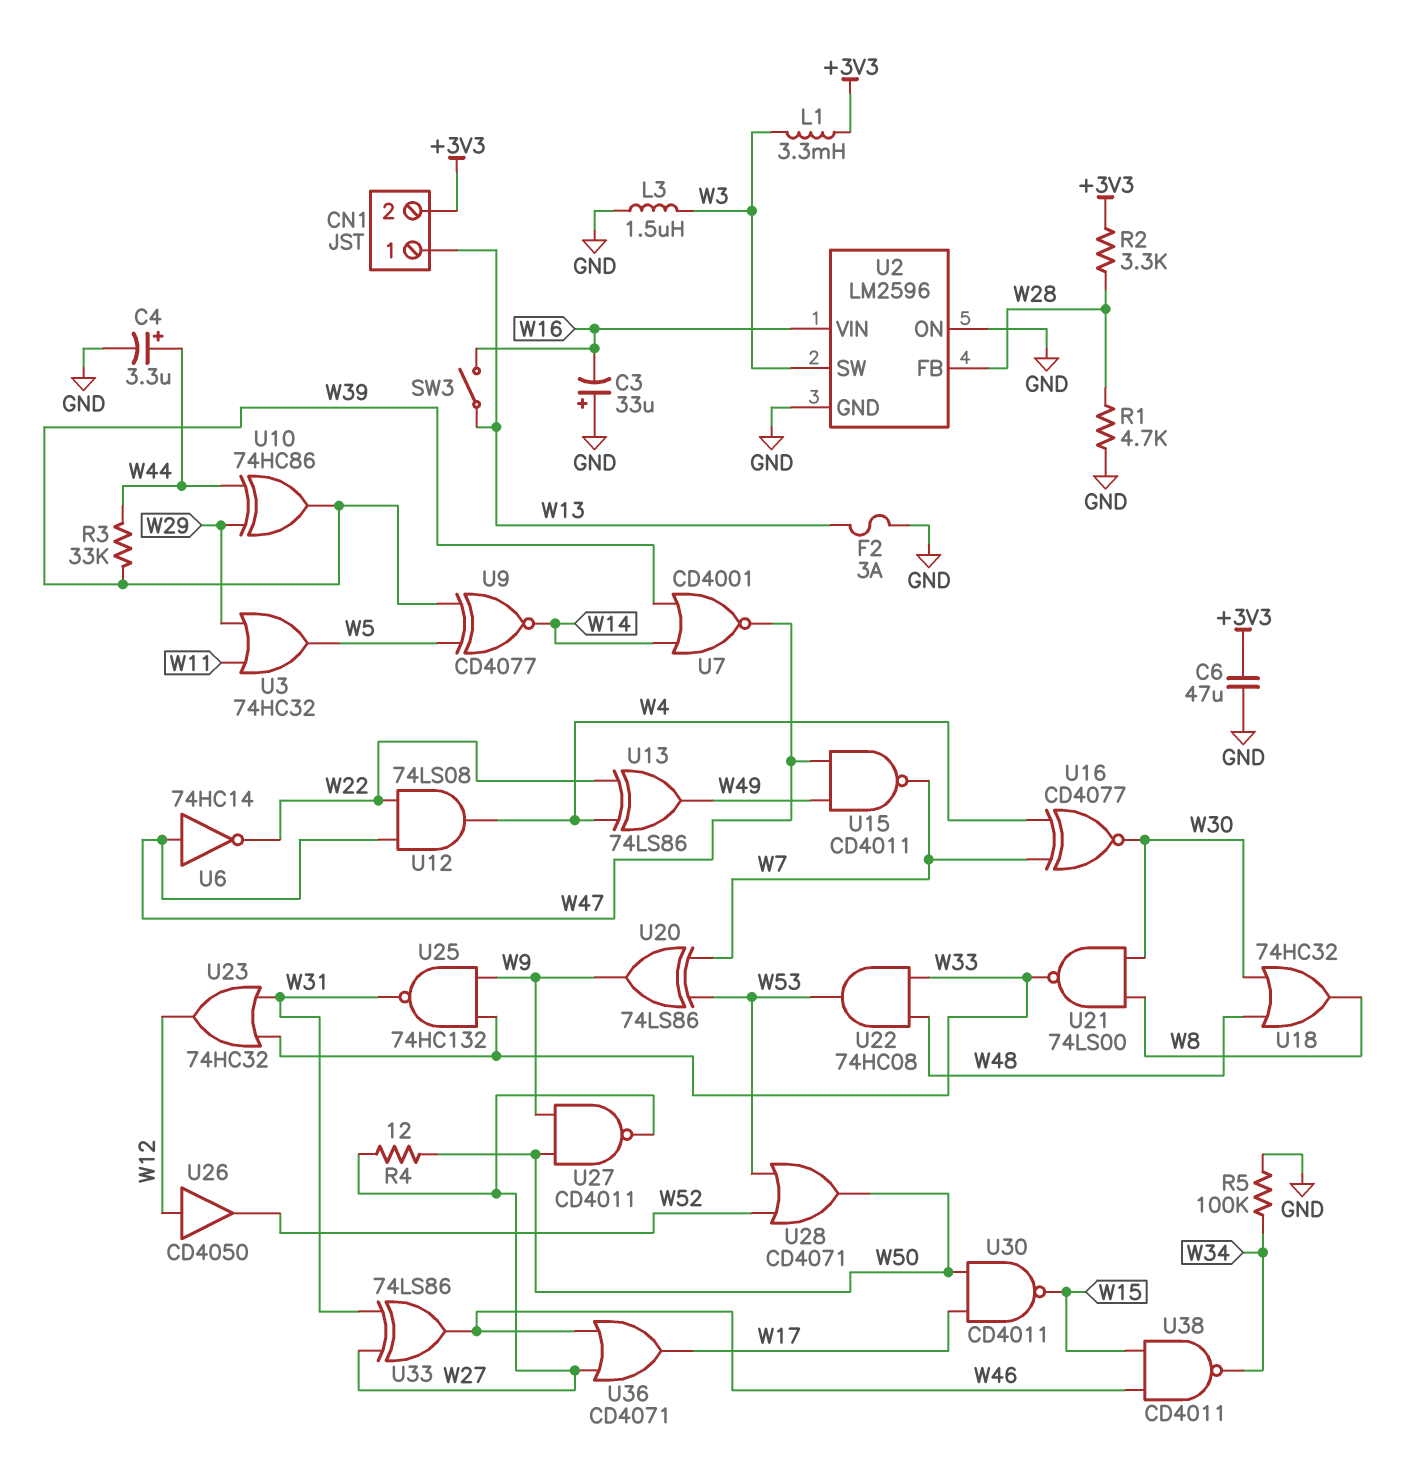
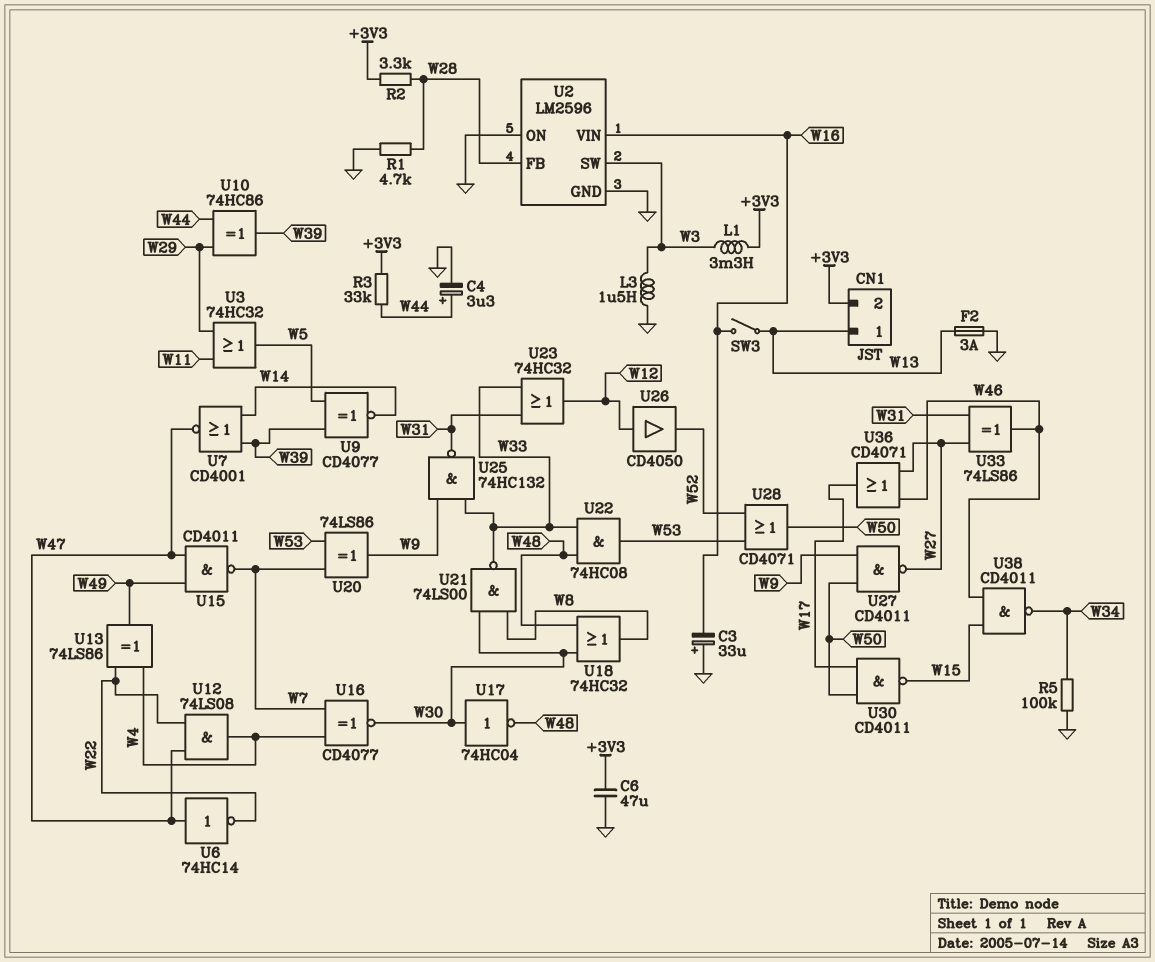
R3: 33k (W39, W44) -> 33k (+3V3, W44)
R4: 12 (W27, W50) -> none
U17: none -> NOT 74HC04 (in W30, out W48)

